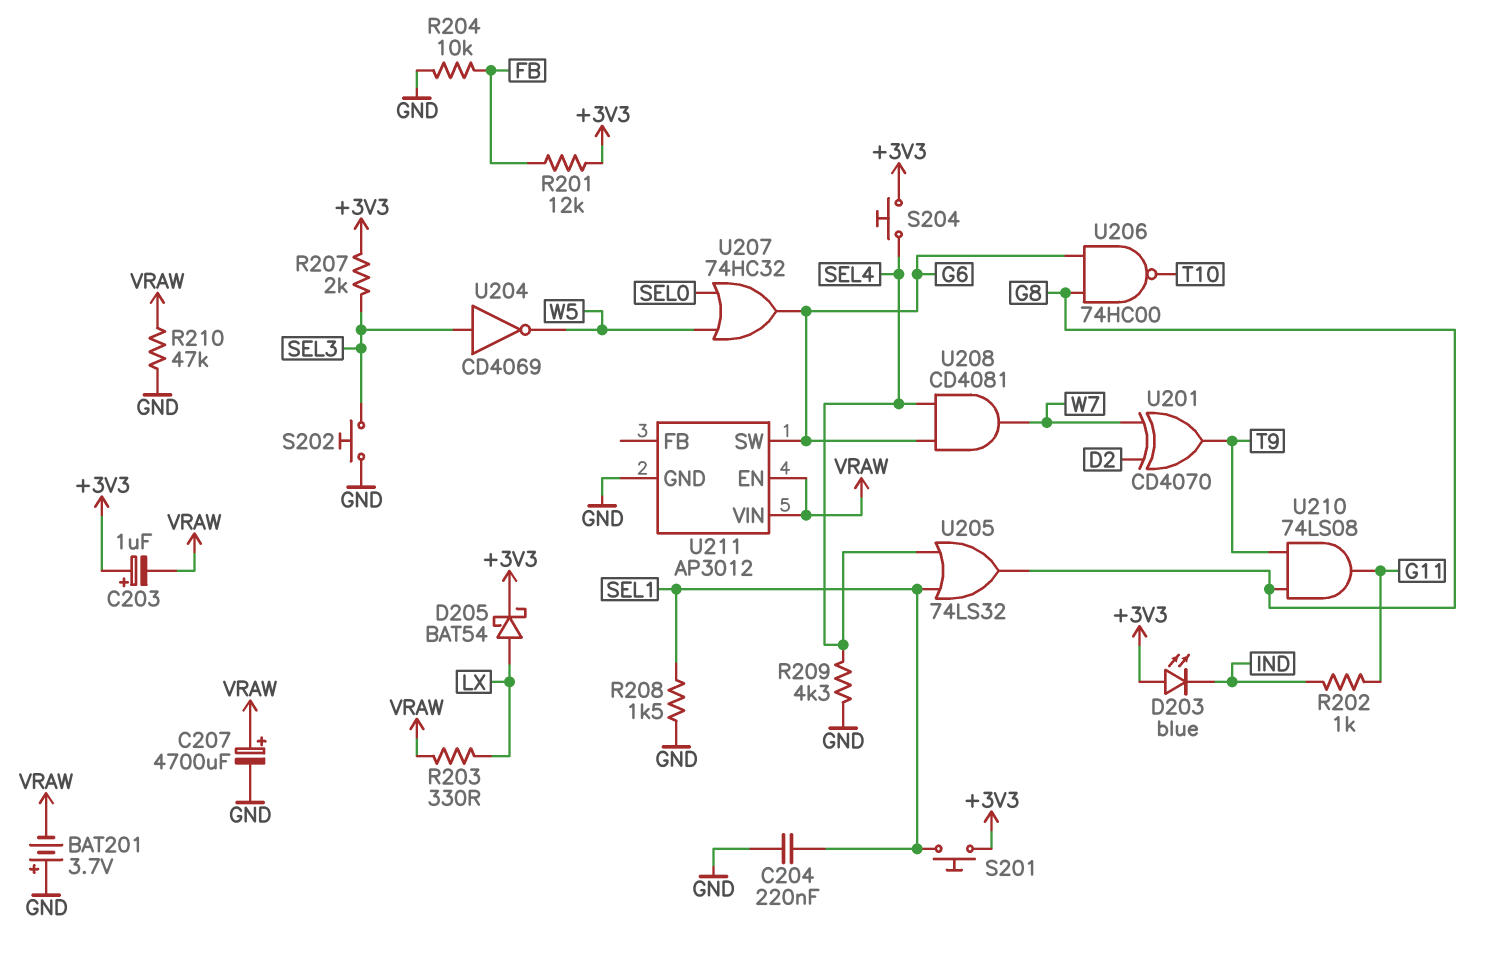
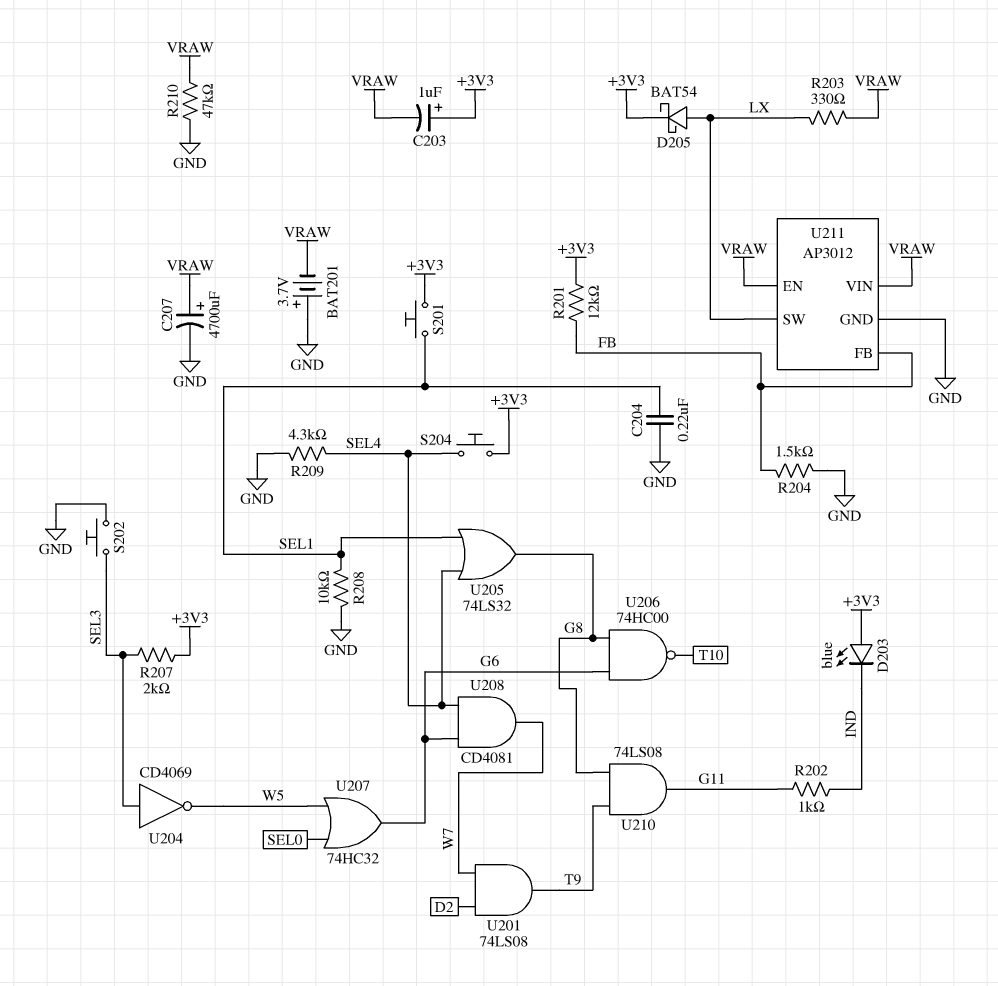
R204: 10k (FB, GND) -> 1.5k (FB, GND)
R208: 1.5k (GND, SEL1) -> 10k (GND, SEL1)
U201: XOR CD4070 (in D2, in W7, out T9) -> AND 74LS08 (in D2, in W7, out T9)
U211 pin FB: none -> FB
U211 pin SW: G6 -> LX

